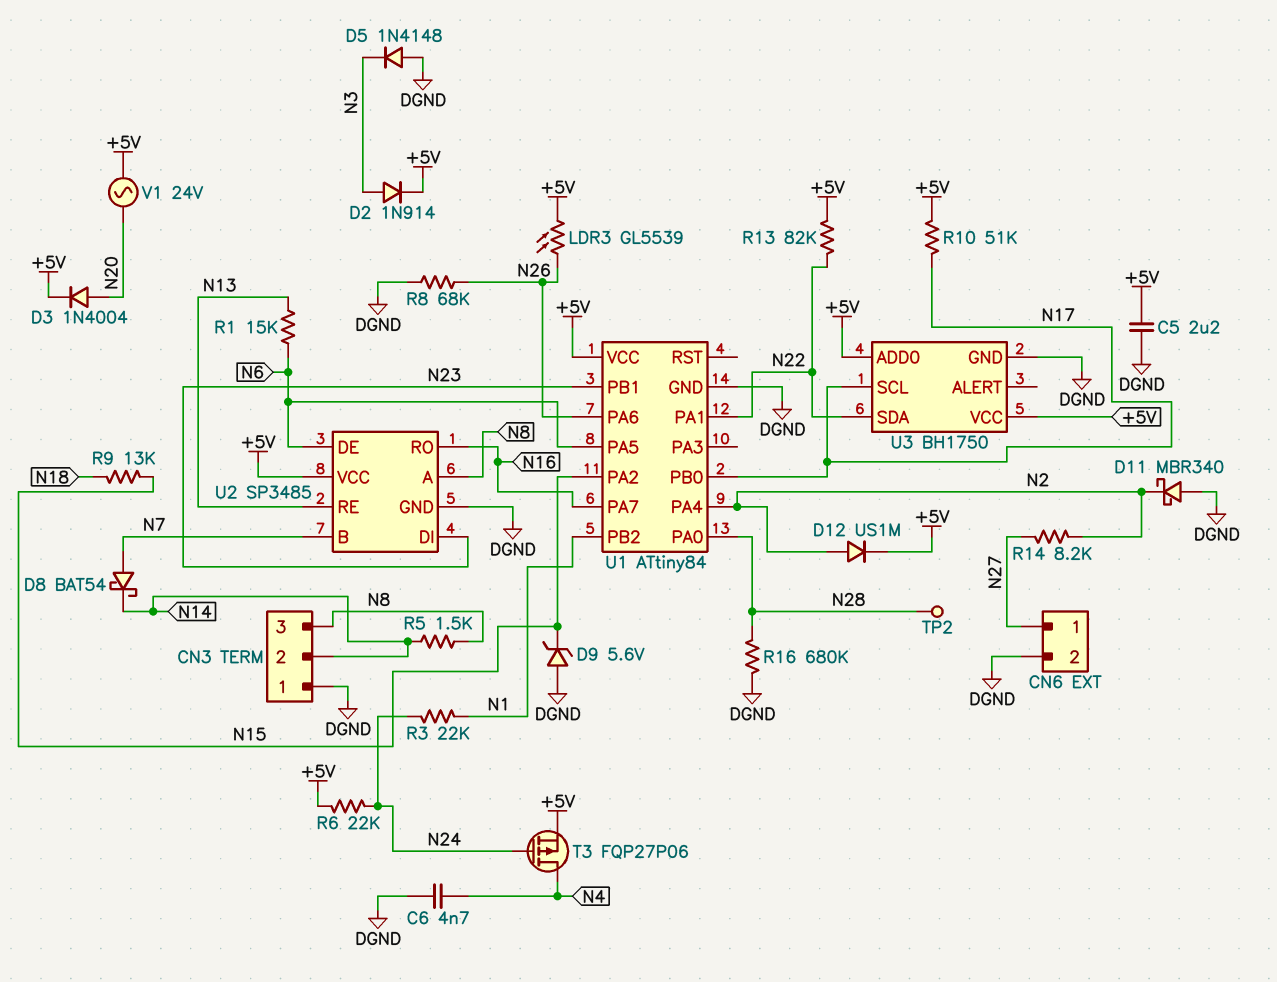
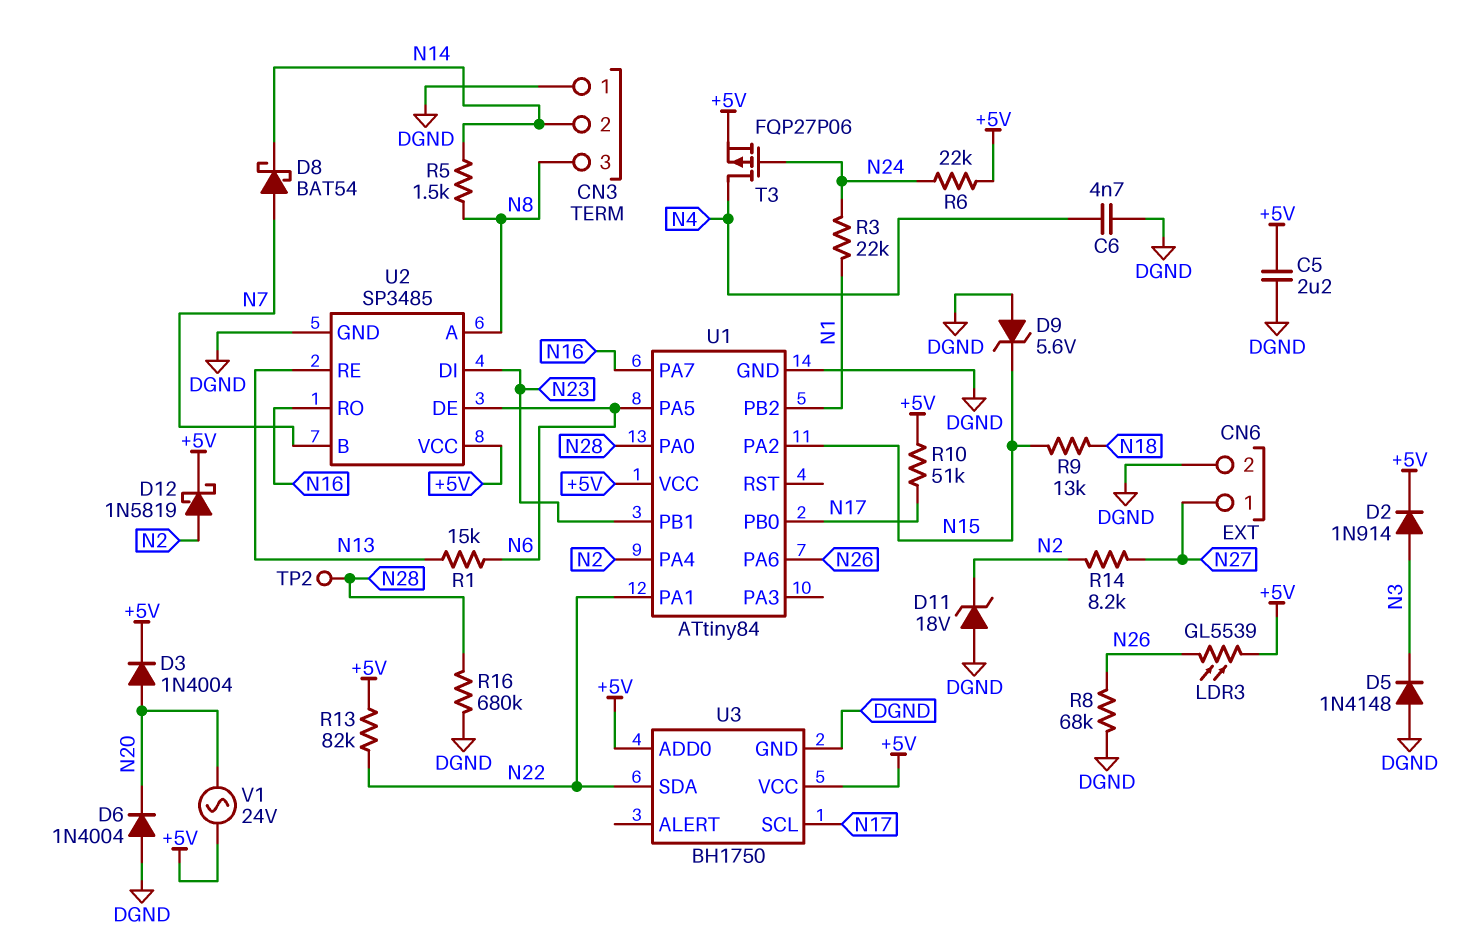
D6: none -> diode 1N4004 (A DGND, K N20)
D11: schottky MBR340 (A DGND, K N2) -> zener 18V (A DGND, K N2)
D12: diode US1M (A N2, K +5V) -> schottky 1N5819 (A N2, K +5V)

